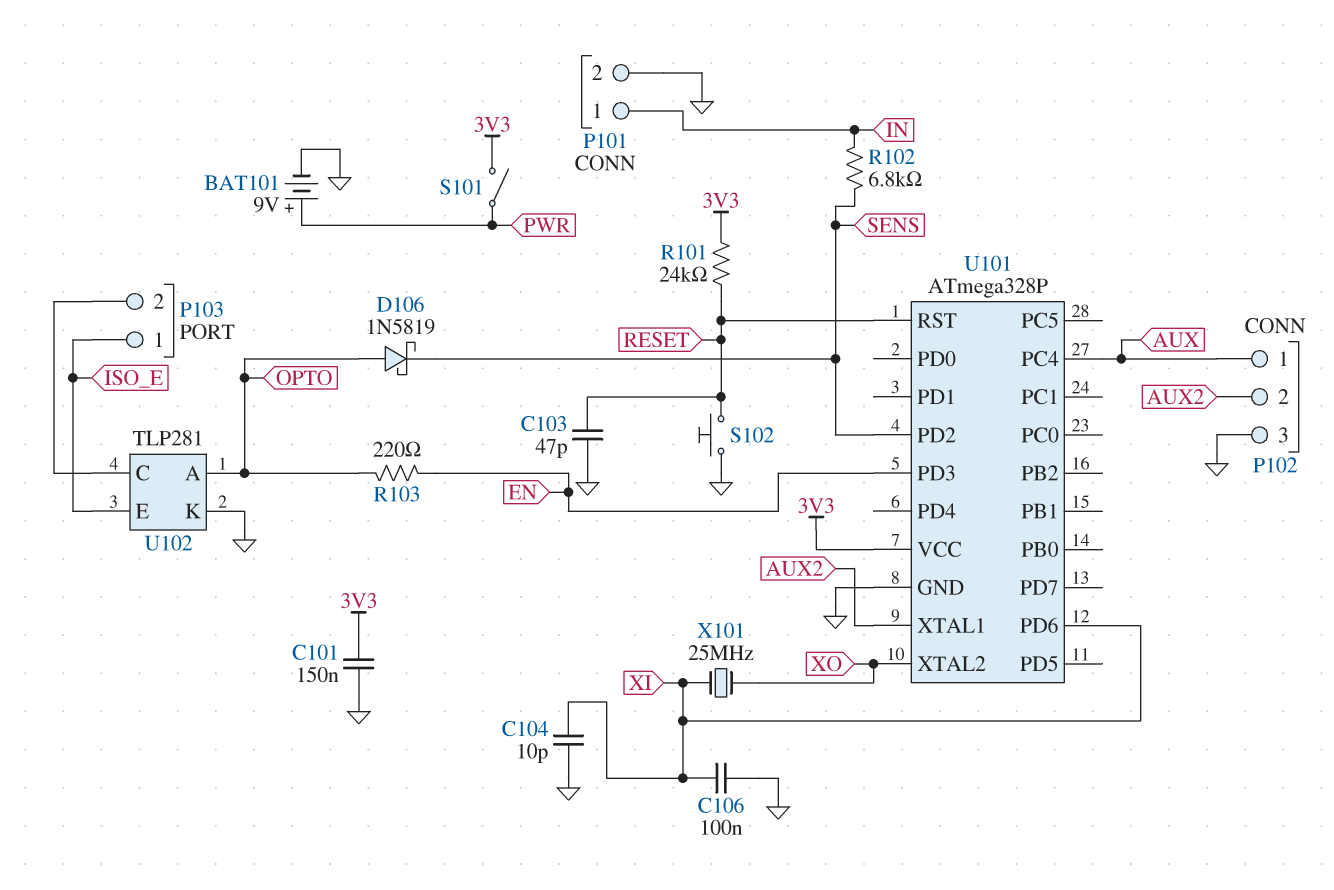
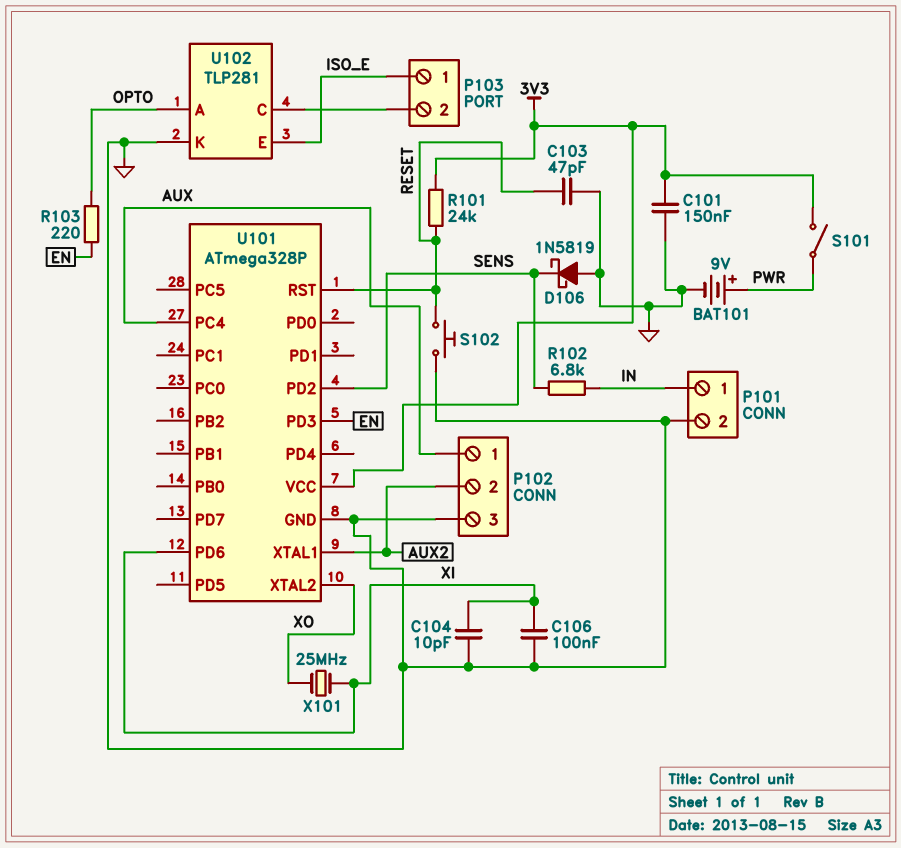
D106: schottky 1N5819 (A OPTO, K SENS) -> schottky 1N5819 (A GND, K SENS)

